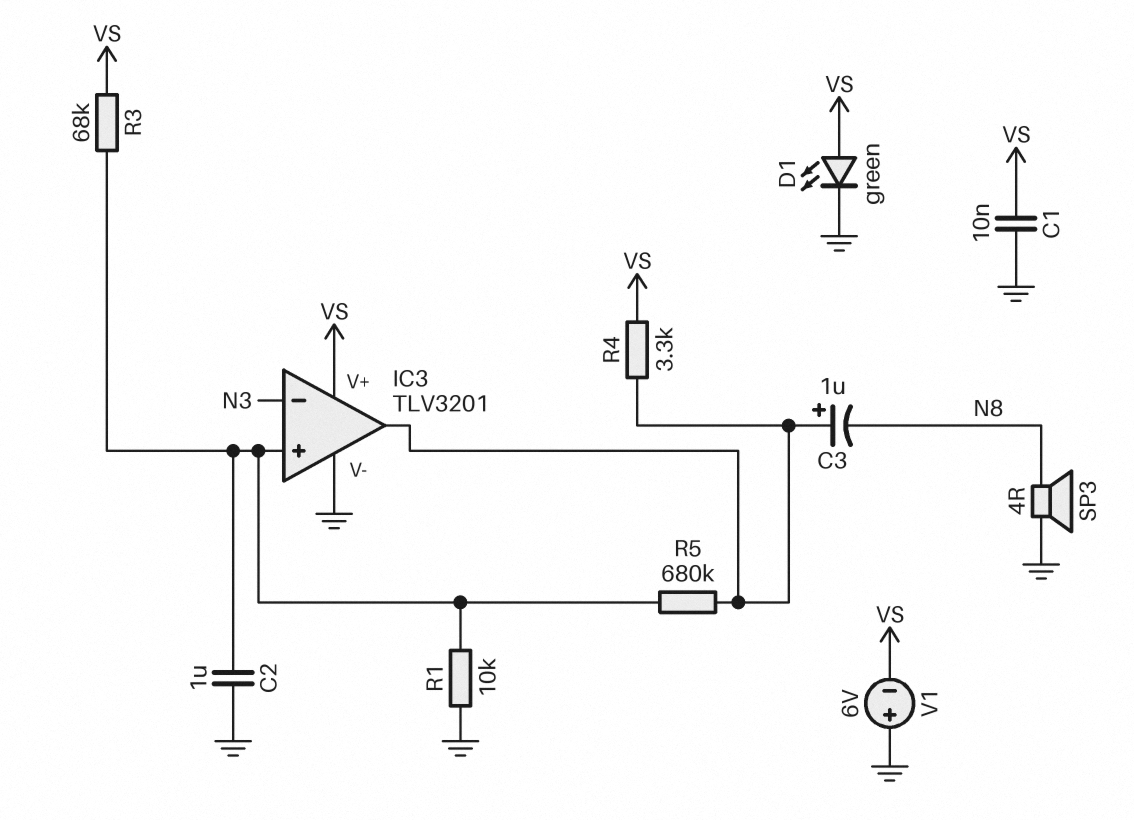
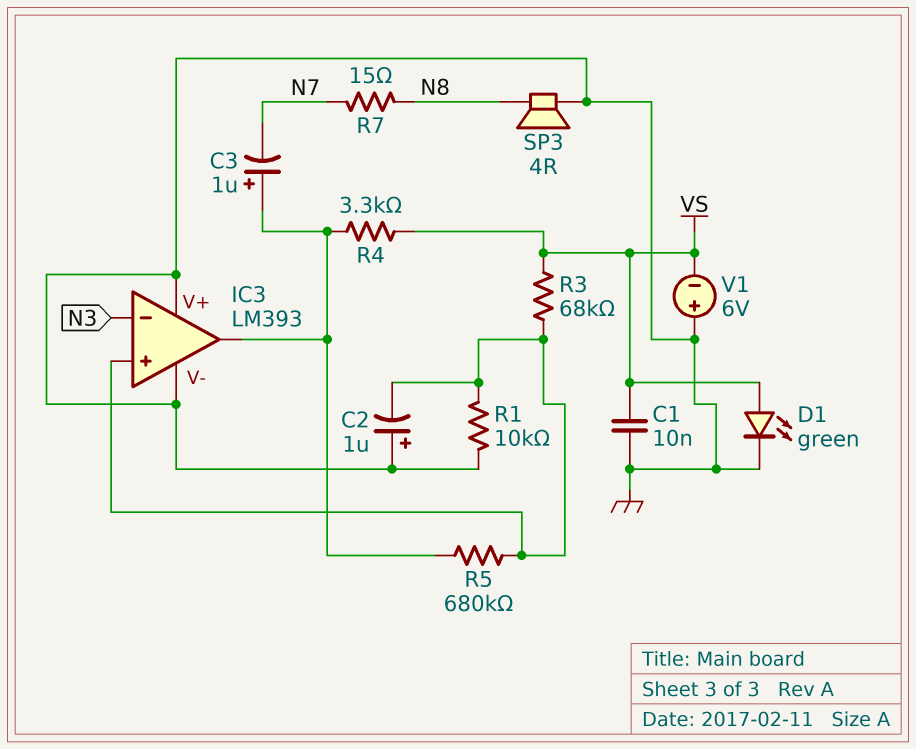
C2: 1uF (GND, IC3/in+) -> 1uF (plus GND, minus IC3/in+)
C3: 1uF (plus IC3/out, minus N8) -> 1uF (plus IC3/out, minus N7)
IC3: TLV3201 -> LM393
IC3 pin V+: VS -> GND
R7: none -> 15 (N7, N8)

